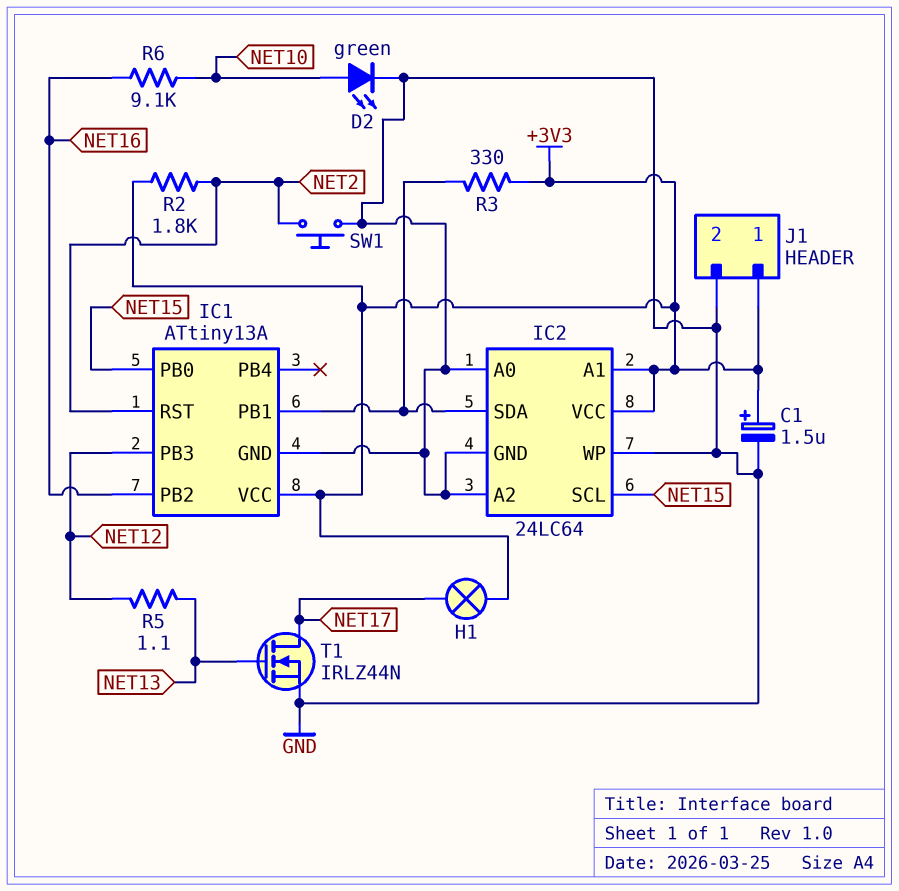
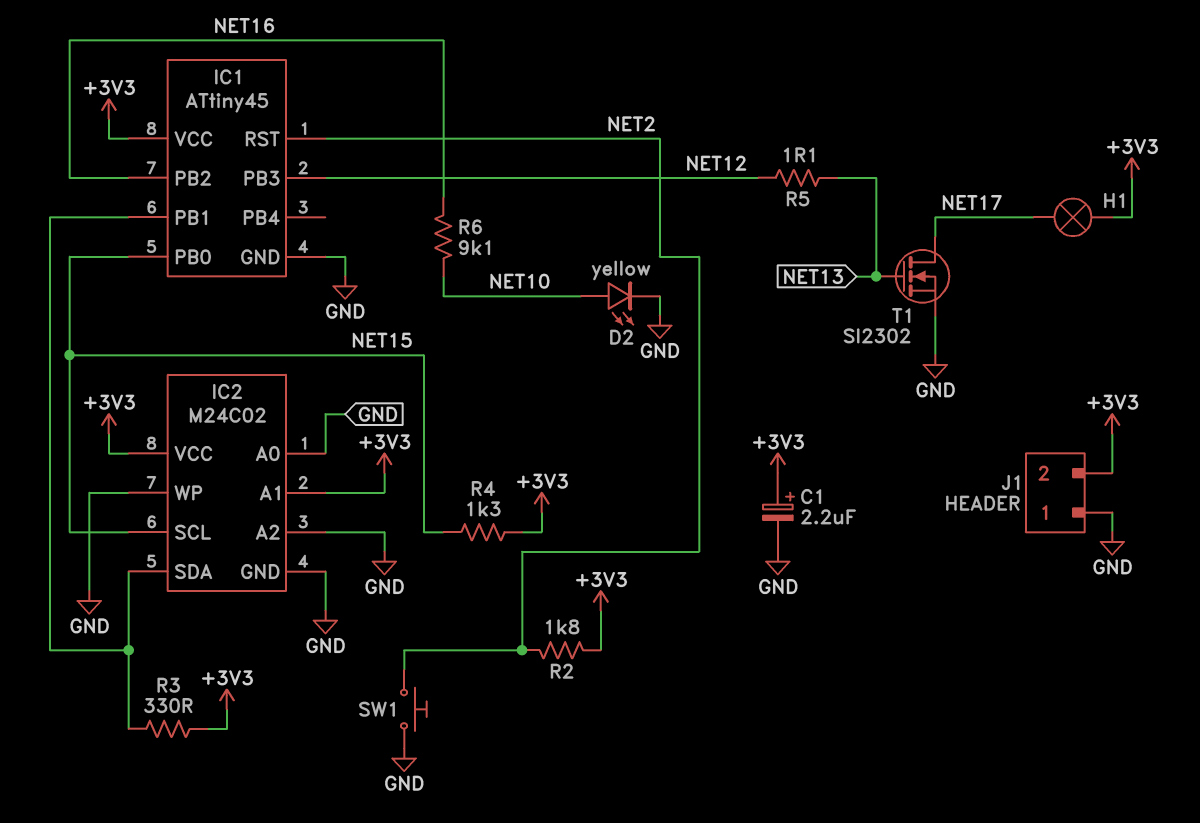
C1: 1.5uF (plus +3V3, minus GND) -> 2.2uF (plus +3V3, minus GND)
D2: LED green (A NET10, K GND) -> LED yellow (A NET10, K GND)
IC1: ATtiny13A -> ATtiny45
IC2: 24LC64 -> M24C02
J1 pin 1: +3V3 -> GND
J1 pin 2: GND -> +3V3
R4: none -> 1.3k (+3V3, NET15)
T1: NMOS IRLZ44N (G NET13, D NET17, S GND) -> NMOS SI2302 (G NET13, D NET17, S GND)

